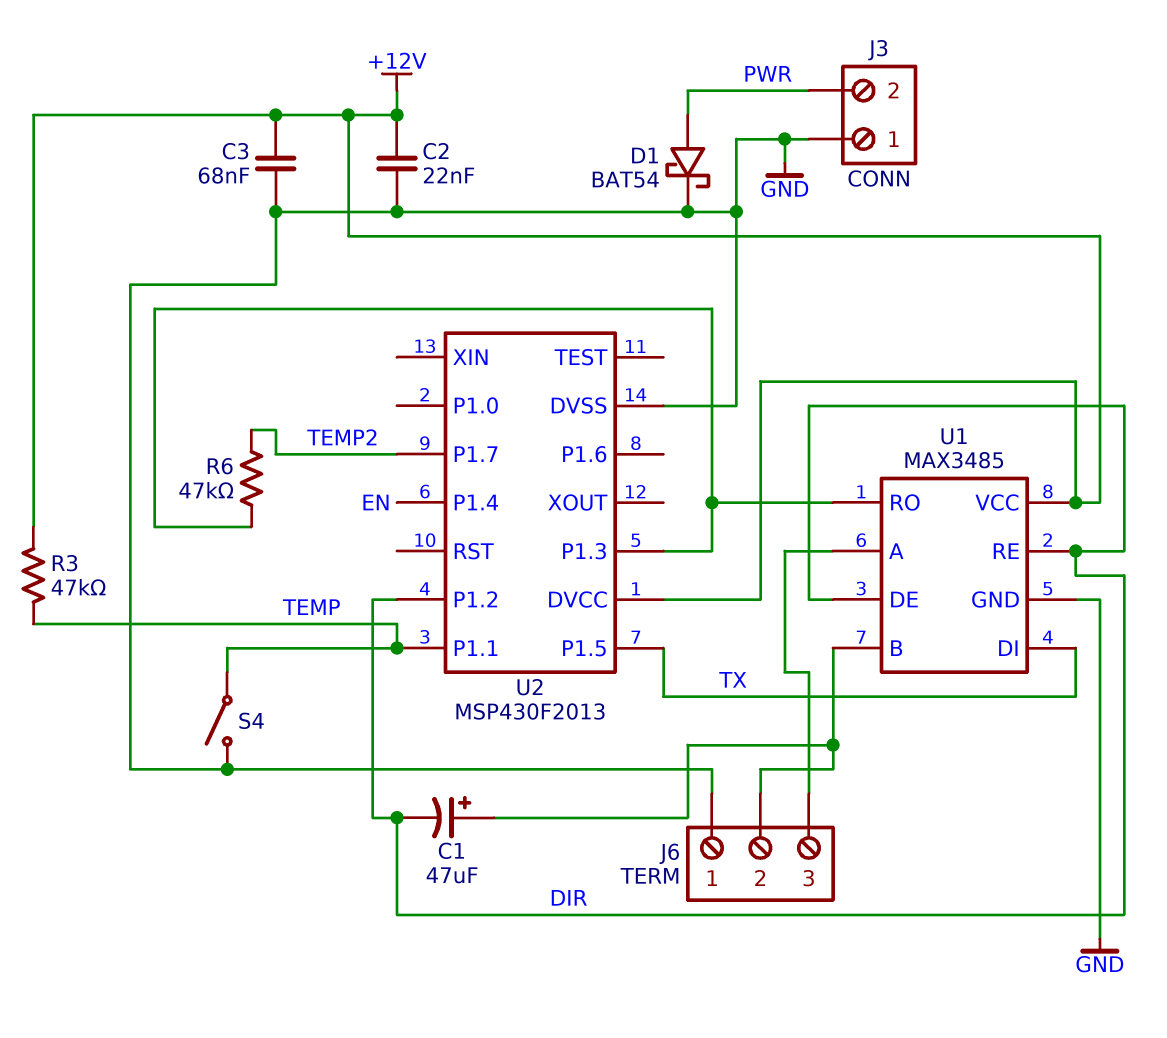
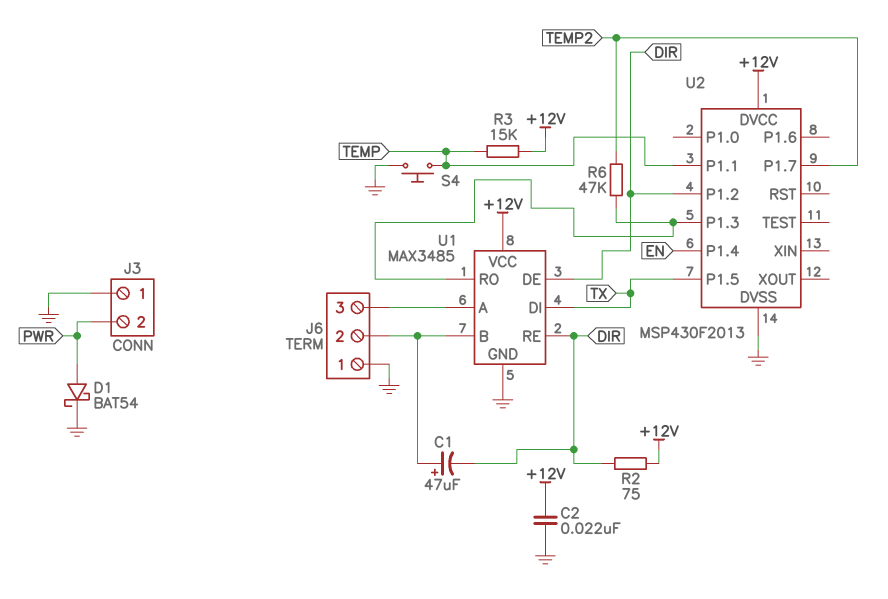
C3: 68nF (+12V, GND) -> none
R2: none -> 75 (+12V, DIR)
R3: 47k (+12V, TEMP) -> 15k (+12V, TEMP)
S4: switch (GND, TEMP) -> button (GND, TEMP)

